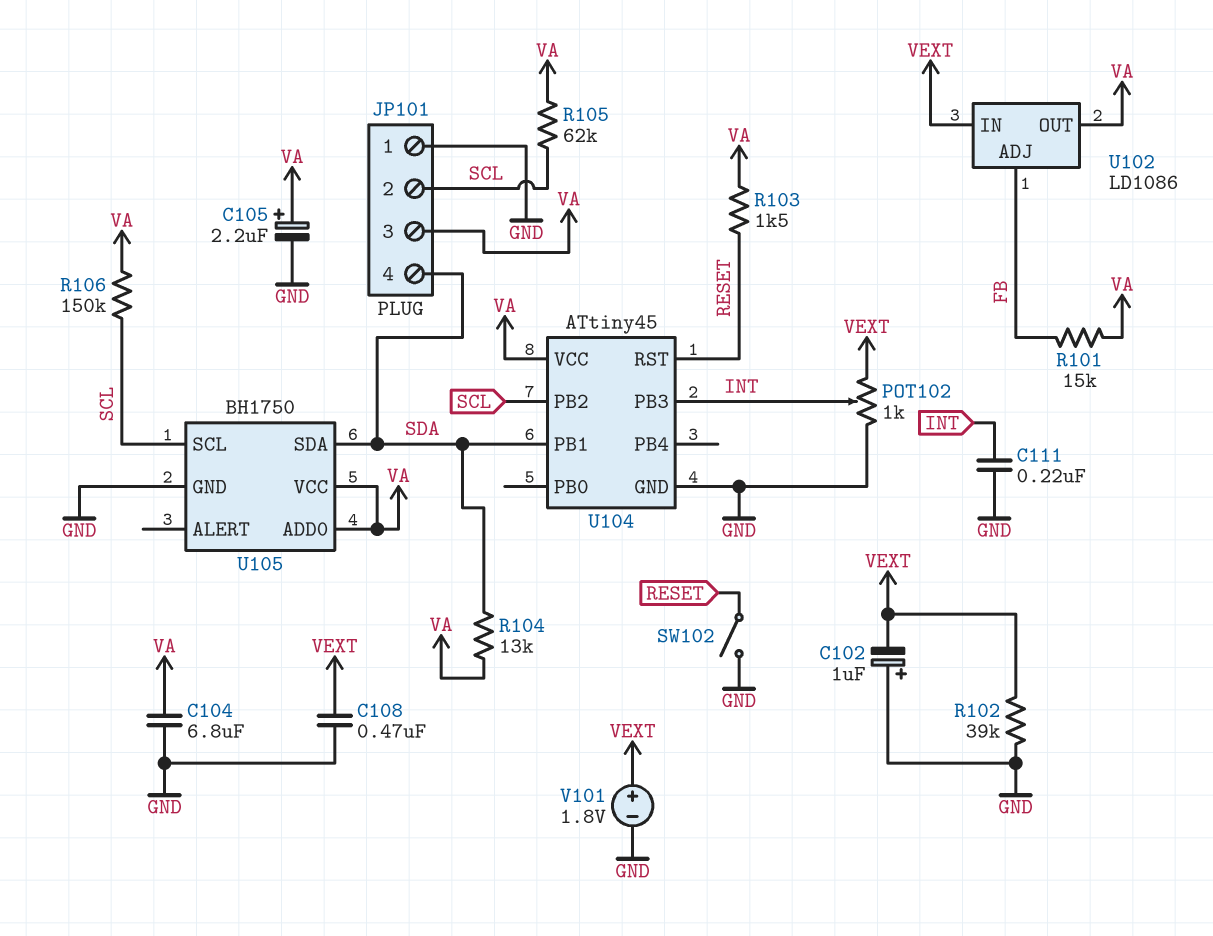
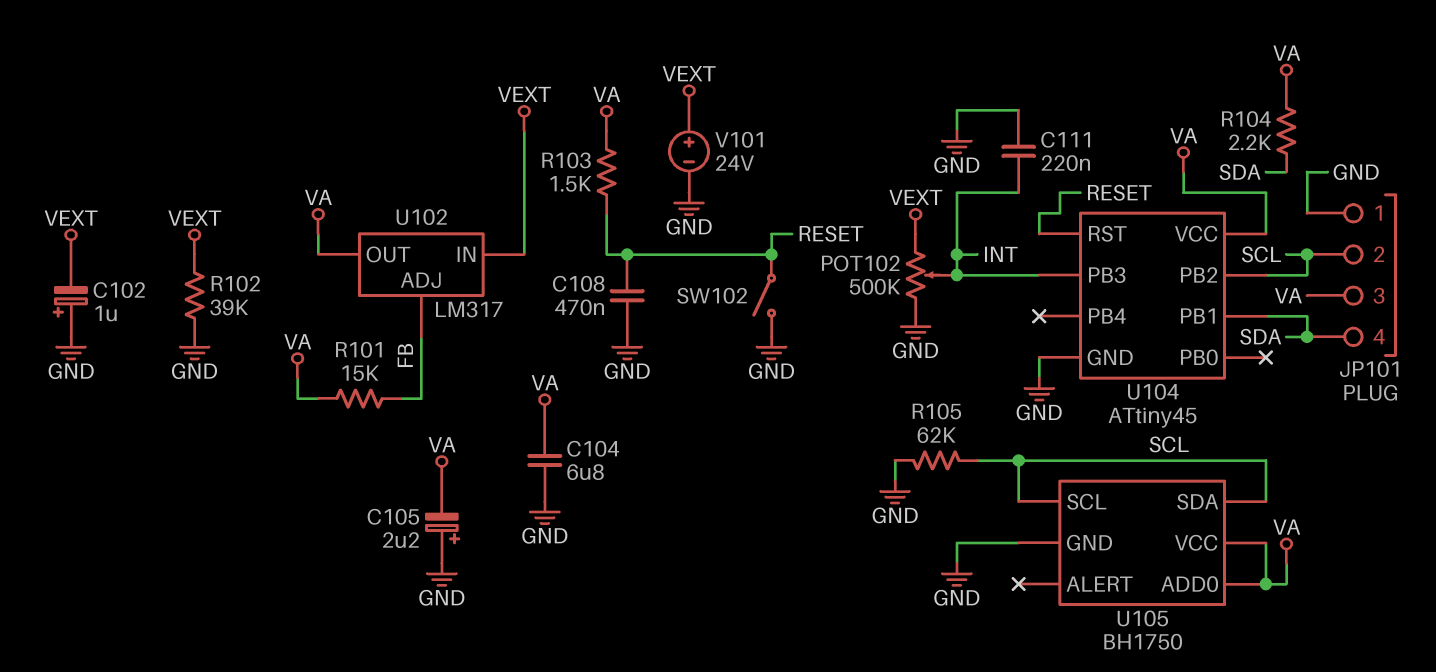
C105: 2.2uF (plus VA, minus GND) -> 2.2uF (plus GND, minus VA)
C108: 470nF (GND, VEXT) -> 470nF (GND, RESET)
POT102: 1k (GND, VEXT, wiper INT) -> 500k (GND, VEXT, wiper INT)
R104: 13k (SDA, VA) -> 2.2k (SDA, VA)
R105: 62k (SCL, VA) -> 62k (GND, SCL)
R106: 150k (SCL, VA) -> none
U102: LD1086 -> LM317
U105 pin SDA: SDA -> SCL
V101: 1.8V (plus VEXT, minus GND) -> 24V (plus VEXT, minus GND)

